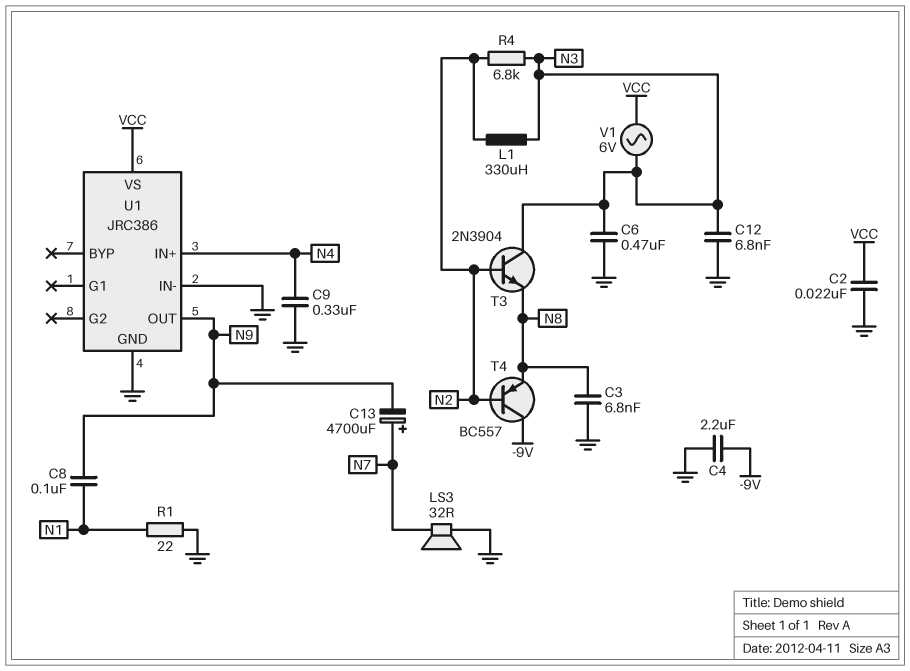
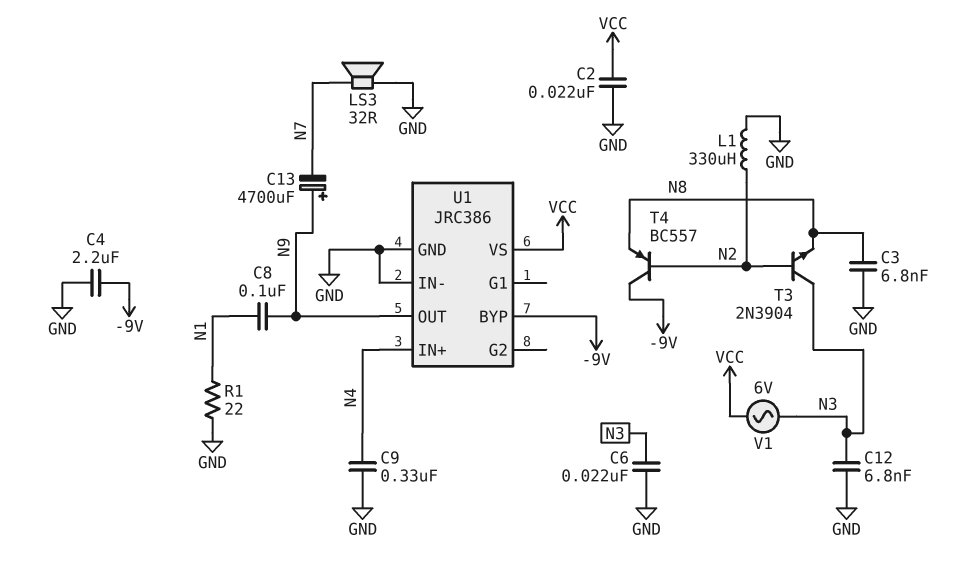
C6: 470nF (GND, N3) -> 22nF (GND, N3)
C13: 4700uF (plus N7, minus N9) -> 4700uF (plus N9, minus N7)
L1: 330uH (N2, N3) -> 330uH (GND, N2)
R4: 6.8k (N2, N3) -> none
U1 pin BYP: none -> -9V

